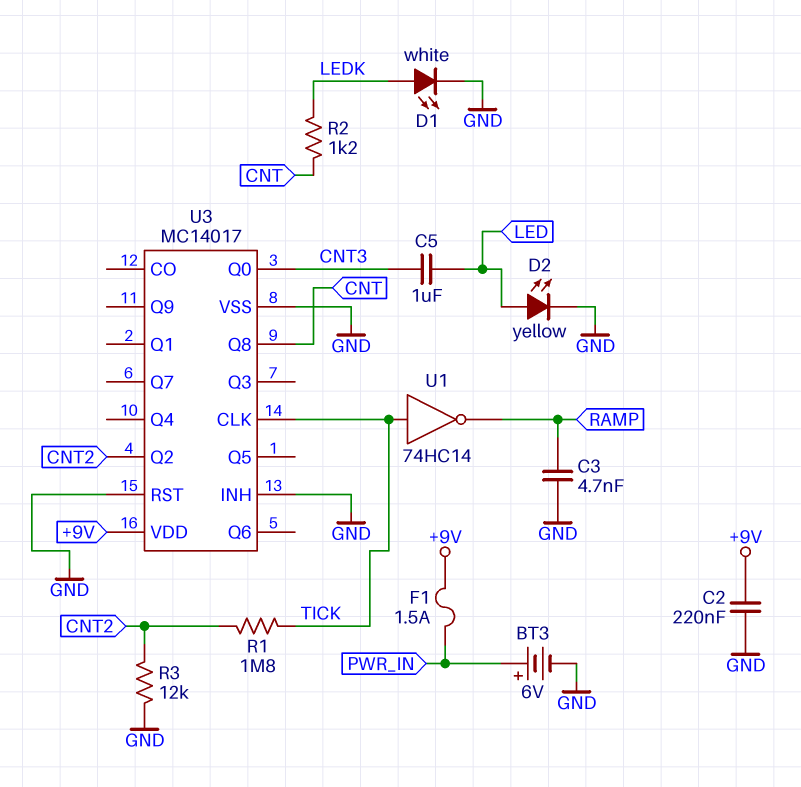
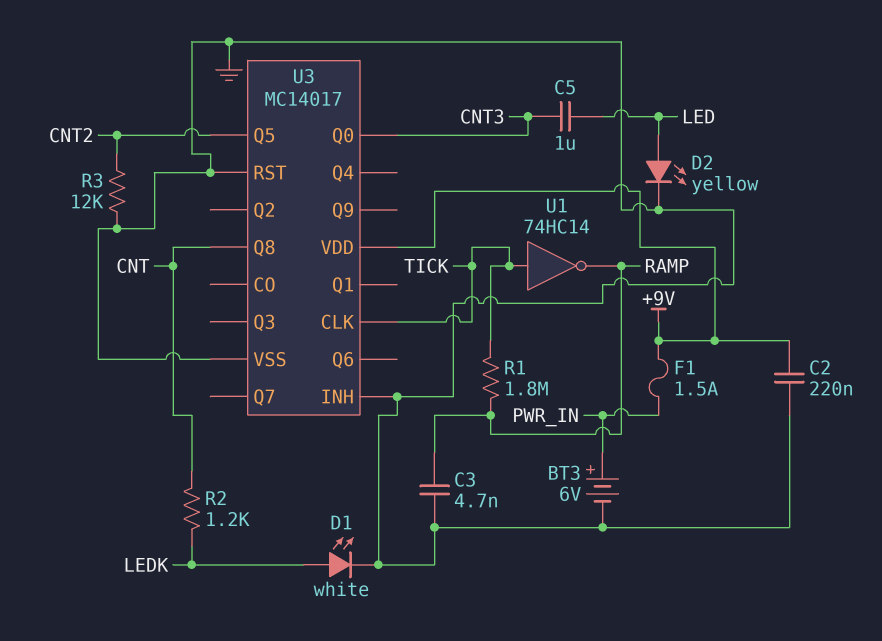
R1: 1.8M (CNT2, TICK) -> 1.8M (RAMP, TICK)
U3 pin Q2: CNT2 -> none
U3 pin Q5: none -> CNT2

